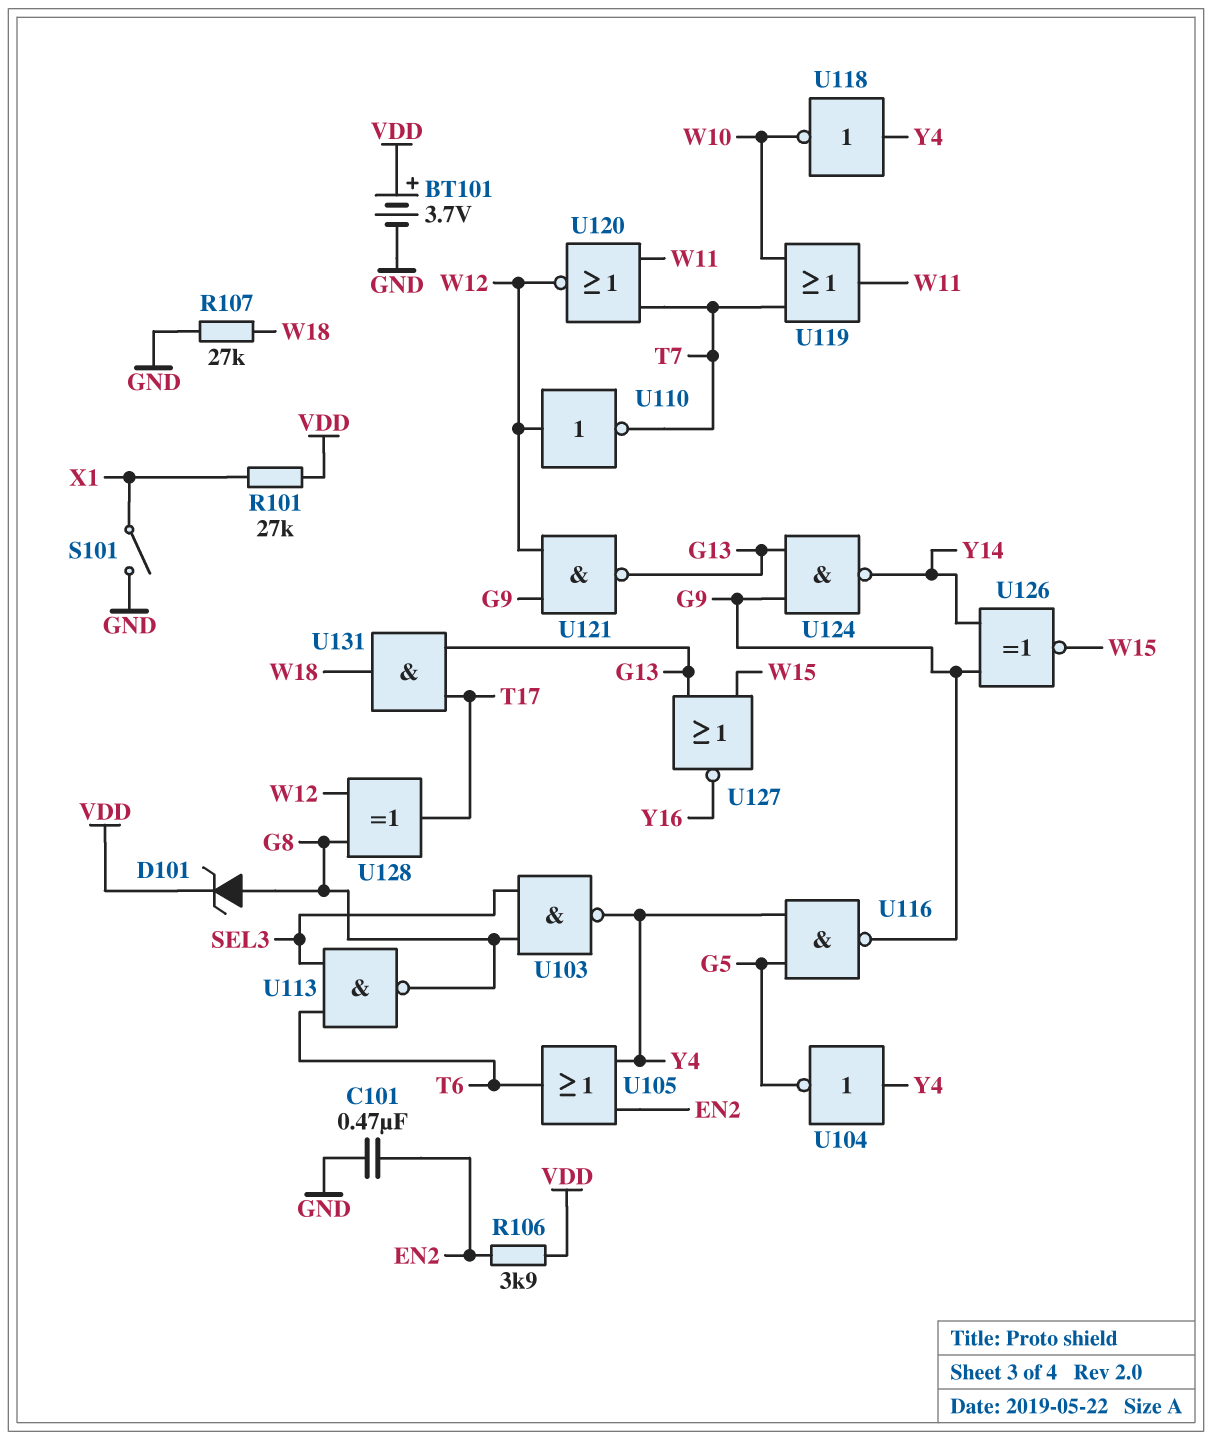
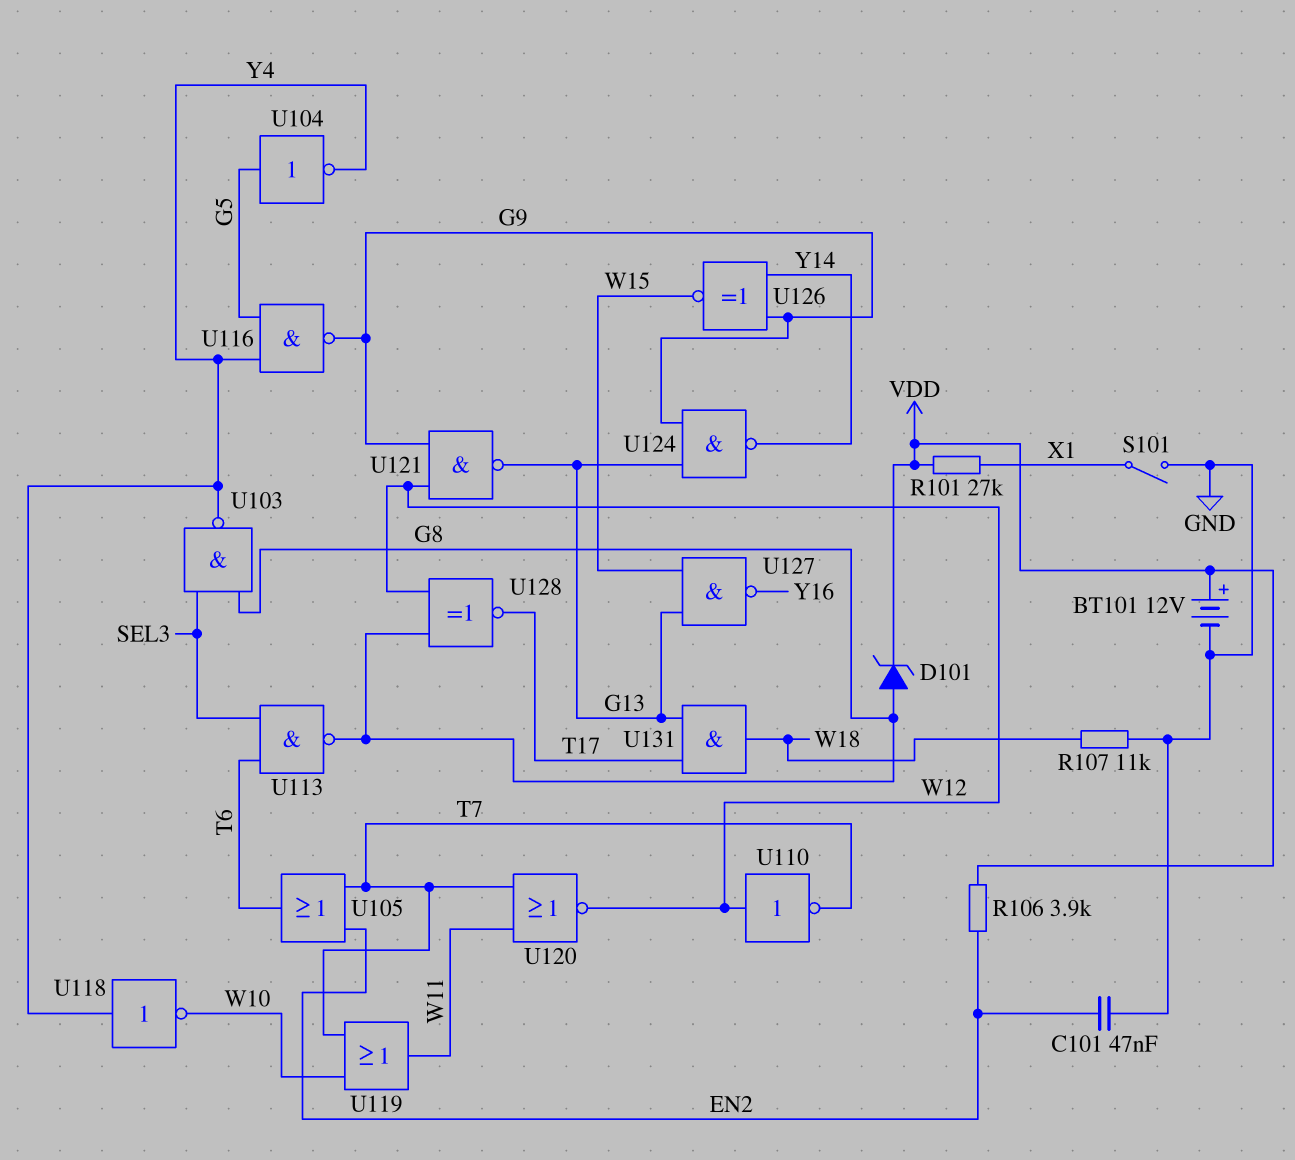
BT101: 3.7V (plus VDD, minus GND) -> 12V (plus VDD, minus GND)
C101: 470nF (EN2, GND) -> 47nF (EN2, GND)
R107: 27k (GND, W18) -> 11k (GND, W18)
U104: NOT (in Y4, out G5) -> NOT (in G5, out Y4)
U105: OR (in EN2, in Y4, out T6) -> OR (in EN2, in T7, out T6)
U127: NOR (in G13, in W15, out Y16) -> NAND (in G13, in W15, out Y16)
U128: XOR (in G8, in W12, out T17) -> XNOR (in G8, in W12, out T17)

